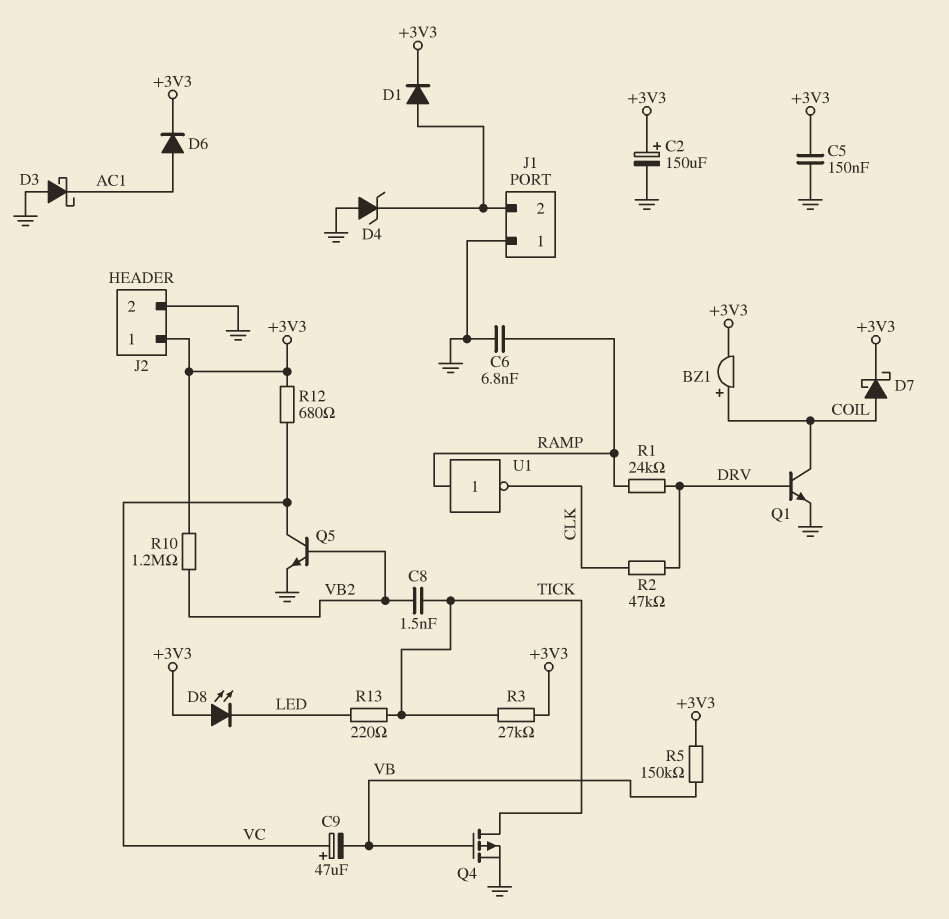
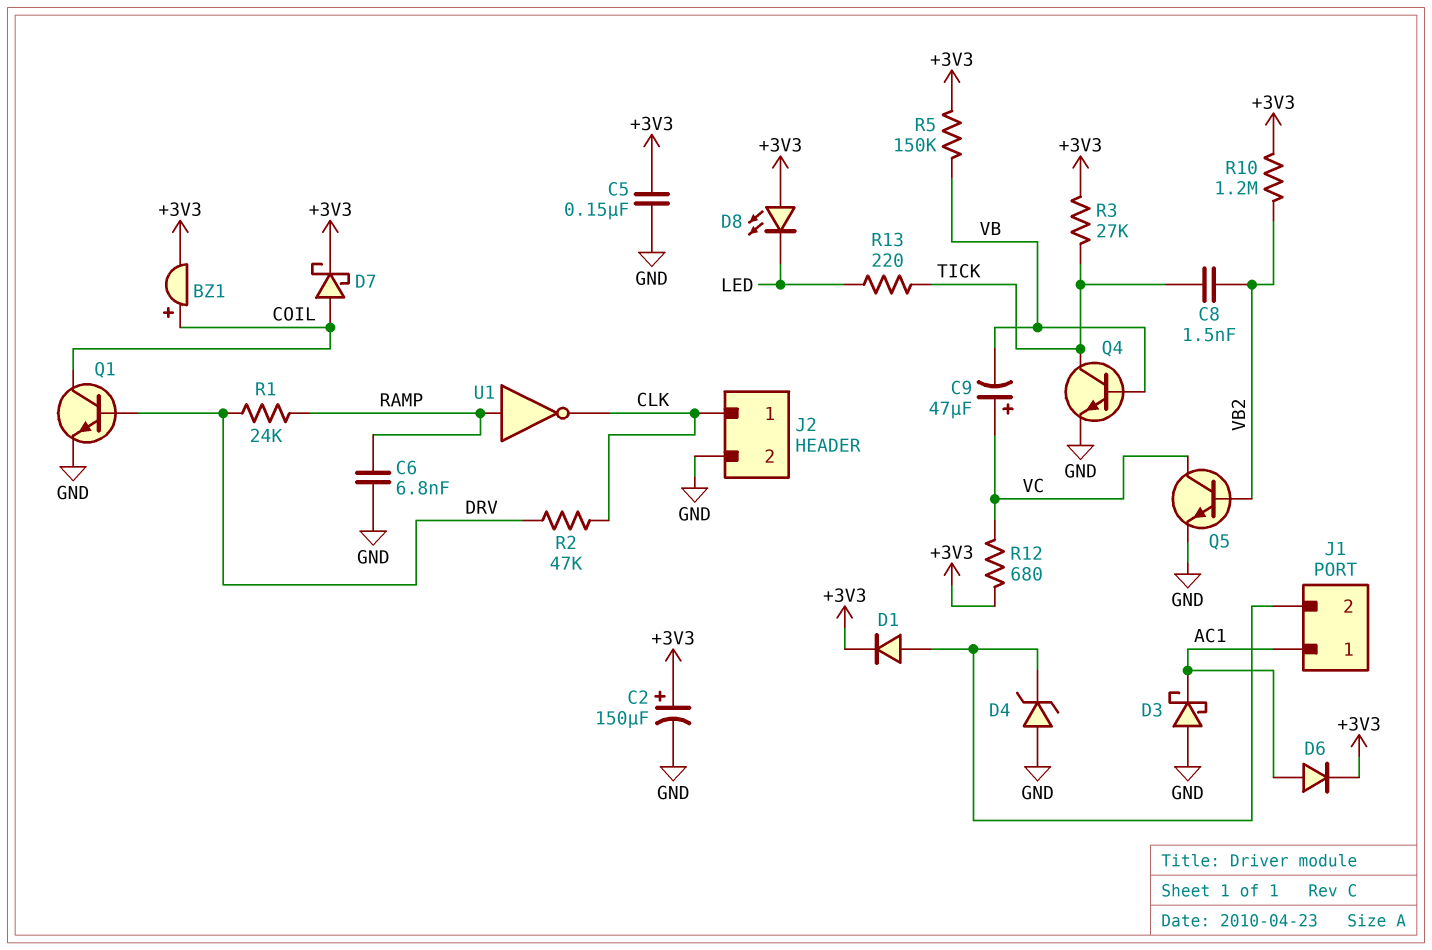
J1 pin 1: GND -> AC1
J2 pin 1: +3V3 -> CLK
Q4: PMOS (G VB, D TICK, S GND) -> NPN (B VB, C TICK, E GND)

